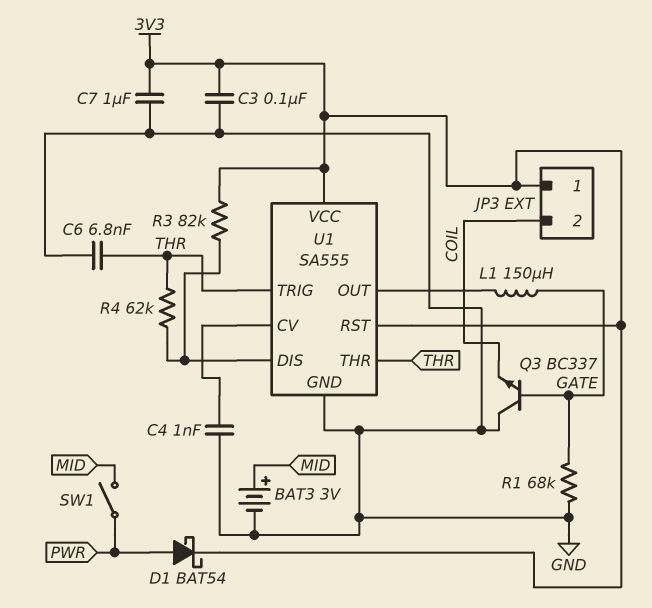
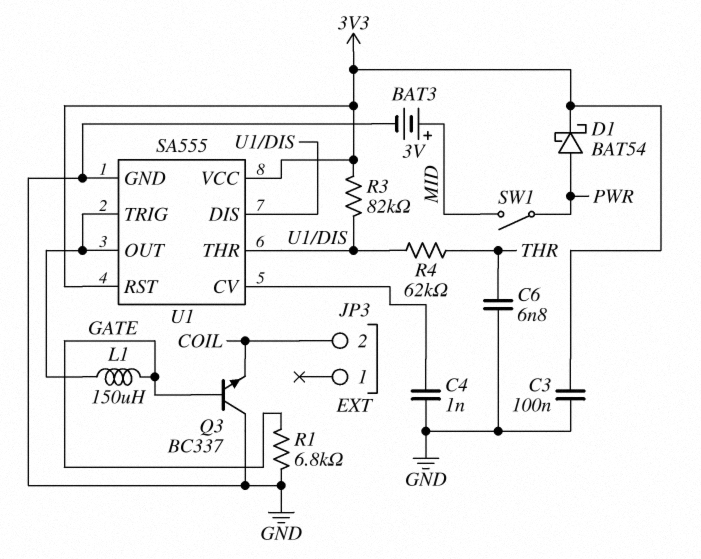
C7: 1uF (3V3, GND) -> none
JP3 pin 1: 3V3 -> none
R1: 68k (GATE, GND) -> 6.8k (GATE, GND)
U1 pin THR: THR -> U1/DIS
U1 pin TRIG: THR -> U1/OUT

